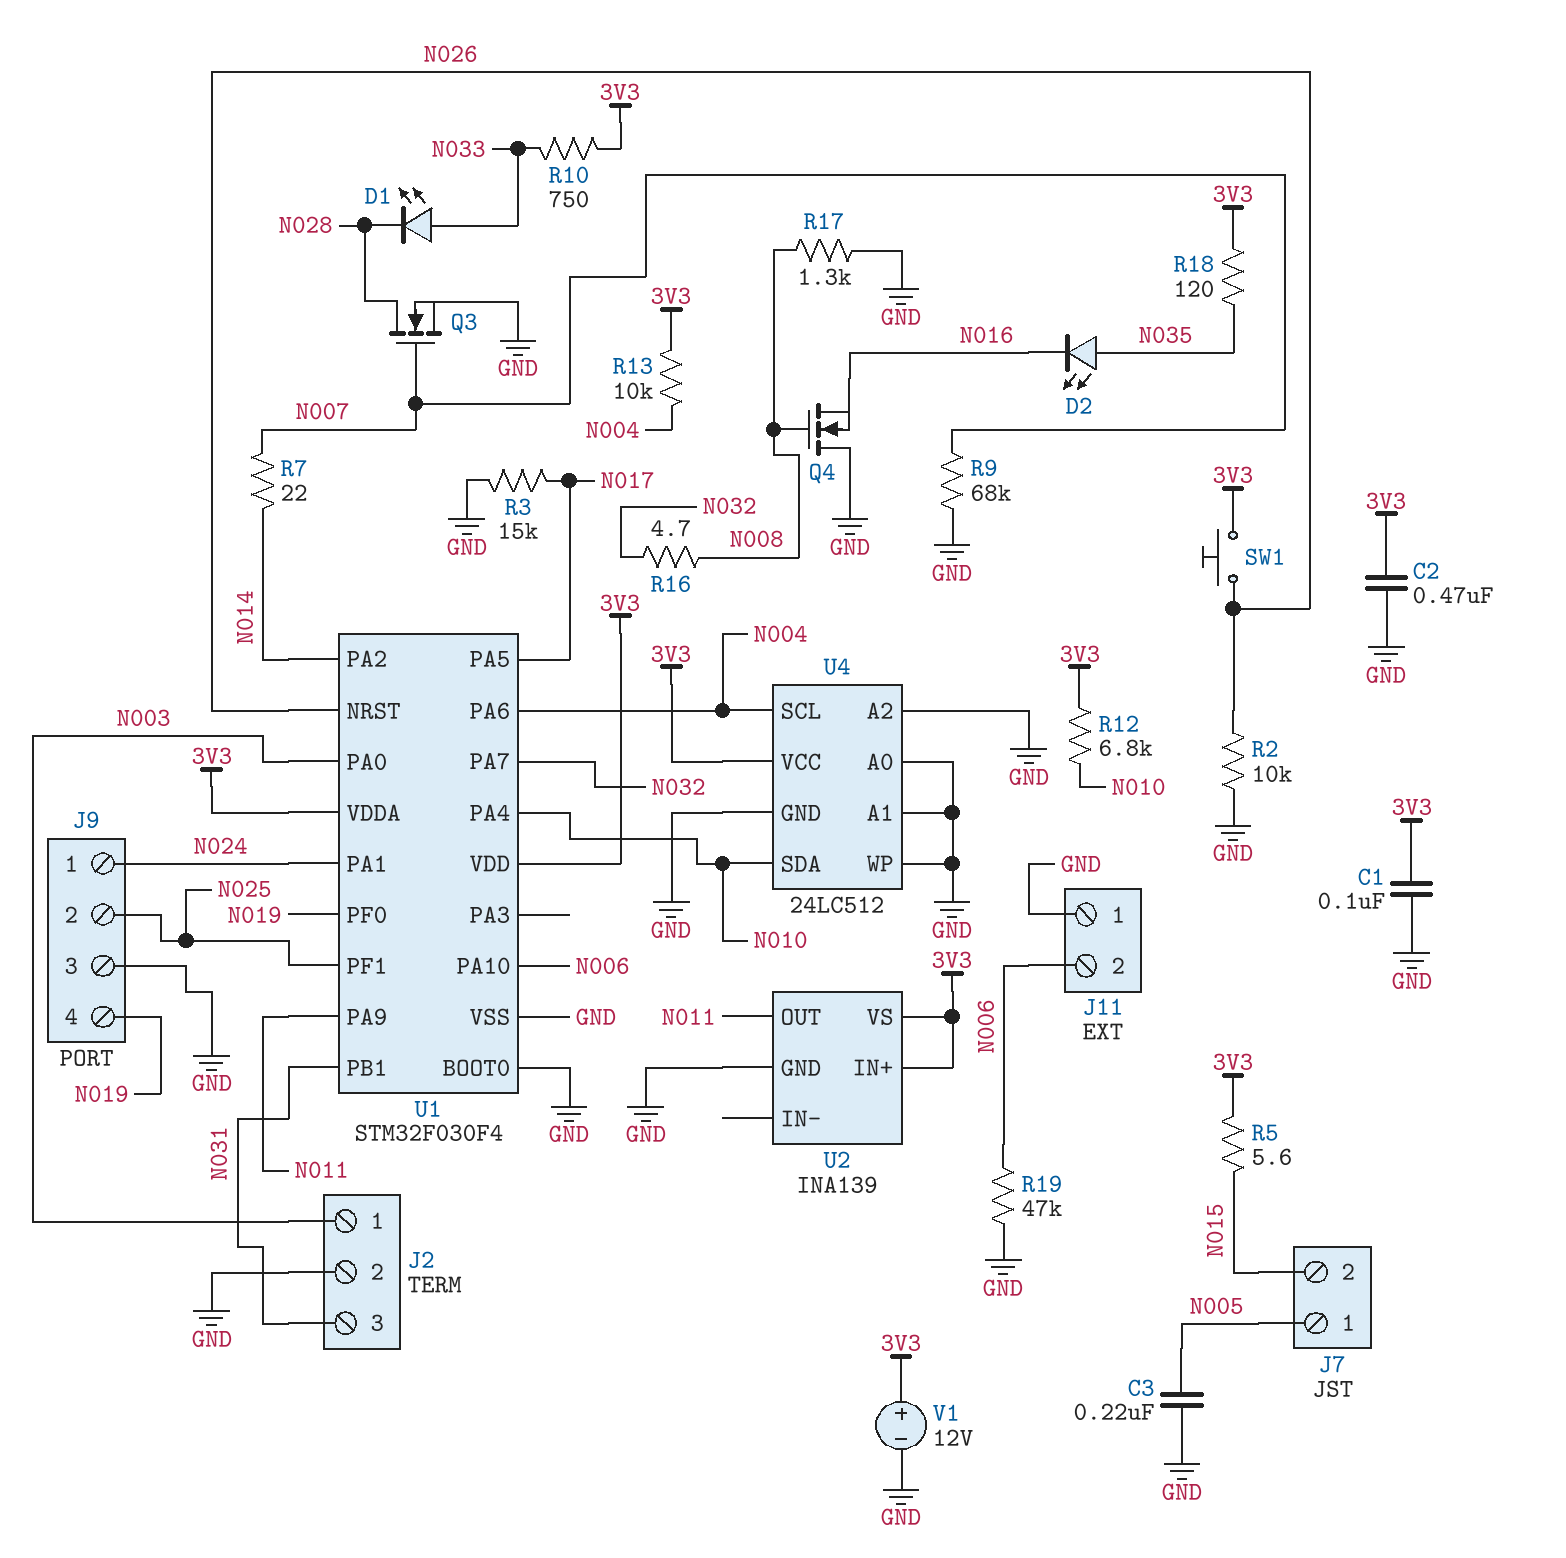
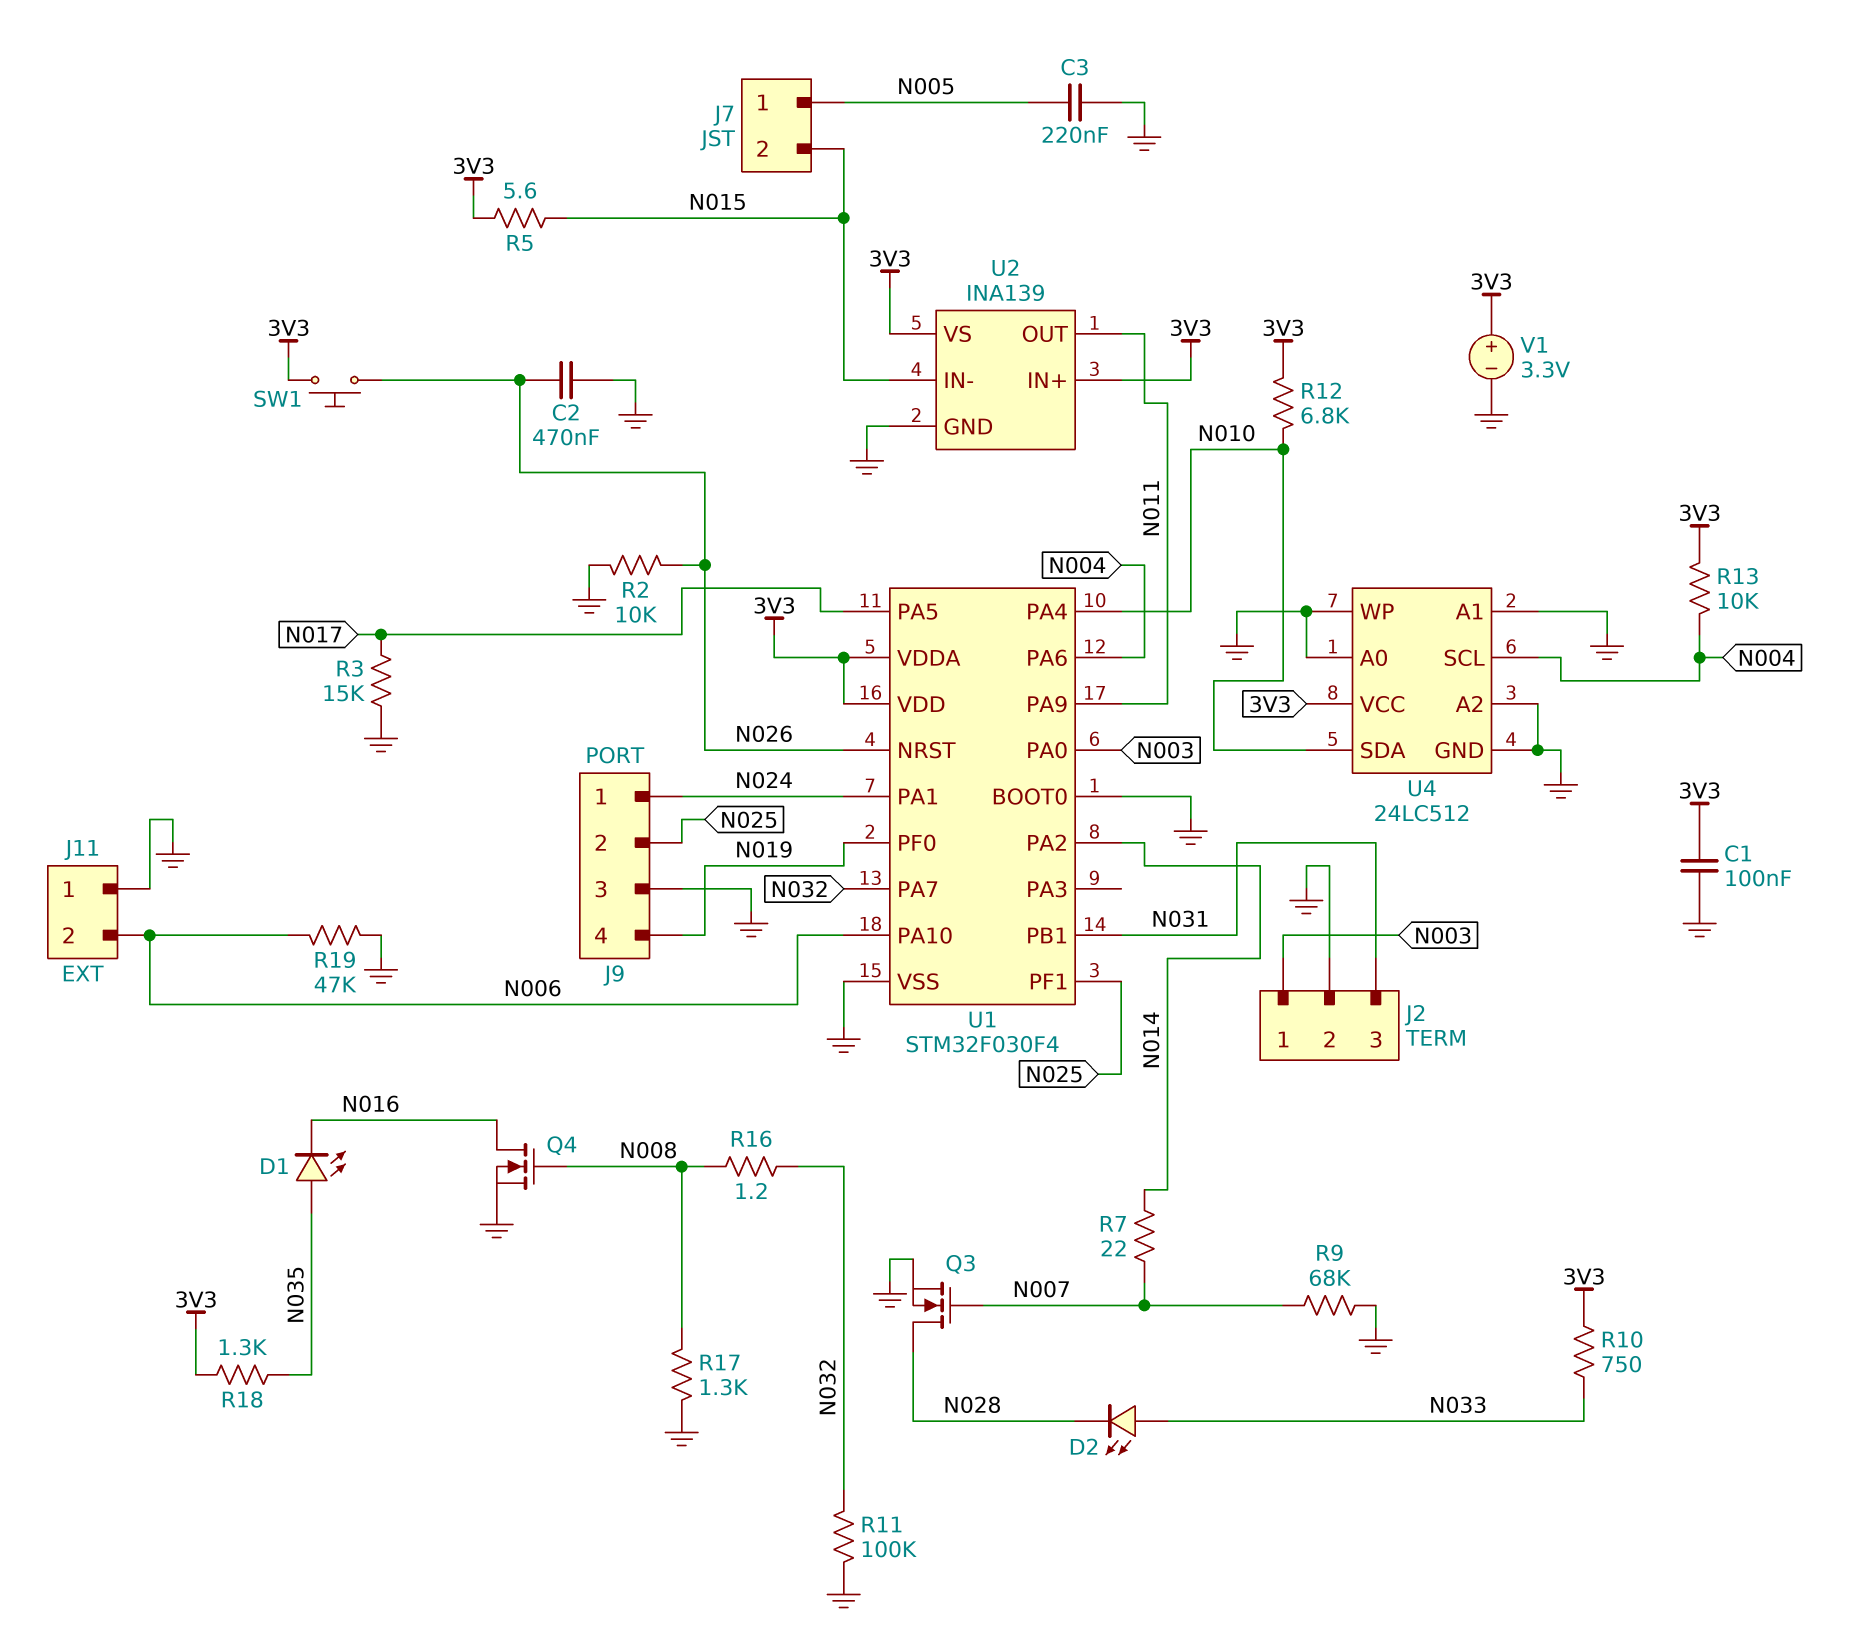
C2: 470nF (3V3, GND) -> 470nF (GND, N026)
D1: LED (A N033, K N028) -> LED (A N035, K N016)
D2: LED (A N035, K N016) -> LED (A N033, K N028)
Q4: NMOS (G N008, D GND, S N016) -> NMOS (G N008, D N016, S GND)
R11: none -> 100k (GND, N032)
R16: 4.7 (N008, N032) -> 1.2 (N008, N032)
R18: 120 (3V3, N035) -> 1.3k (3V3, N035)
U2 pin IN-: none -> N015
V1: 12V (plus 3V3, minus GND) -> 3.3V (plus 3V3, minus GND)

